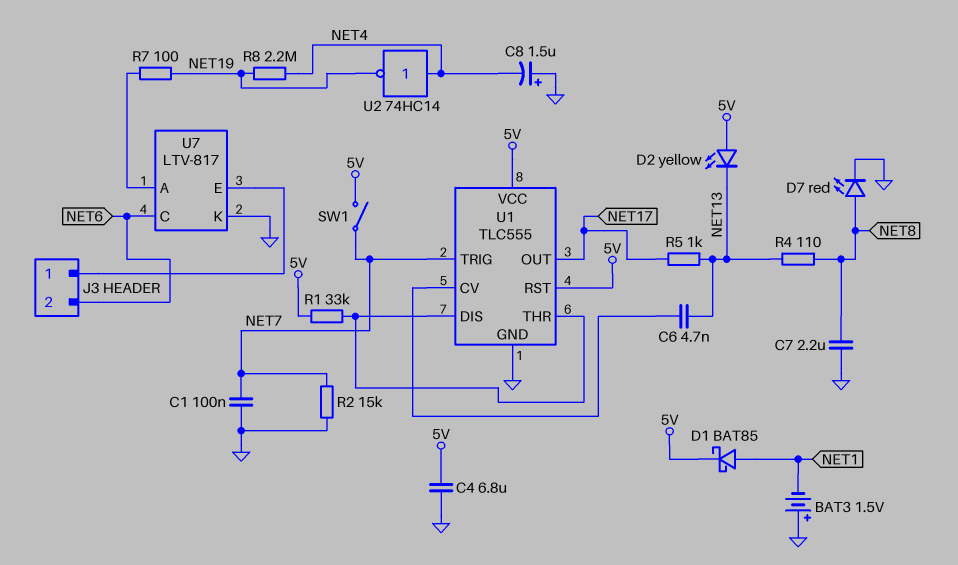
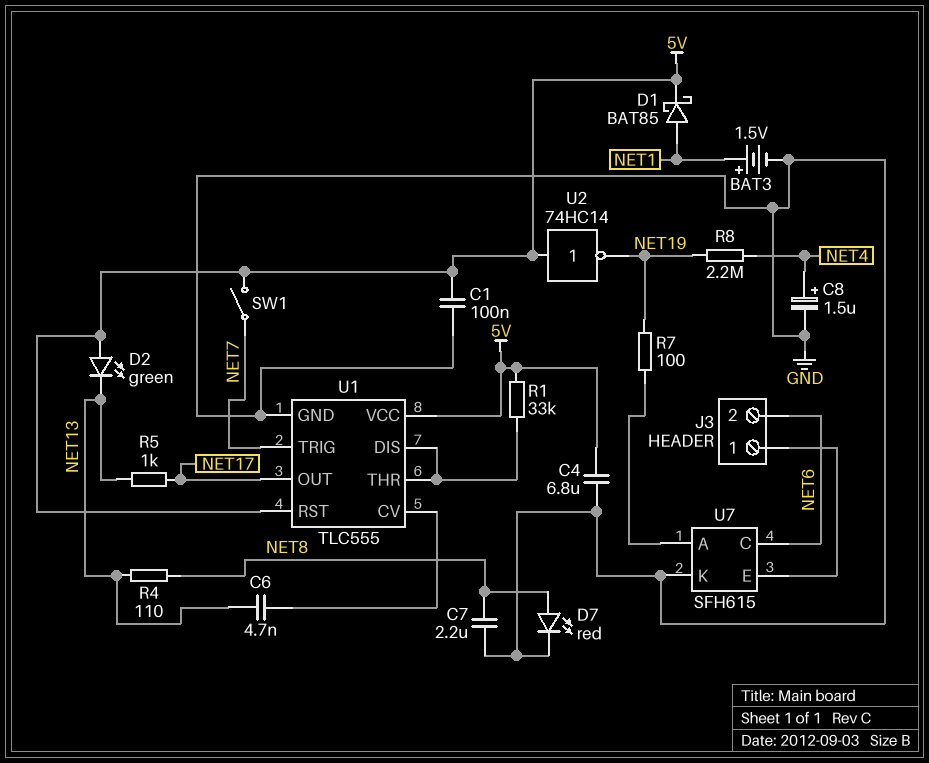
BAT3: 1.5V (plus GND, minus NET1) -> 1.5V (plus NET1, minus GND)
C1: 100nF (GND, NET7) -> 100nF (5V, GND)
C8: 1.5uF (plus GND, minus NET4) -> 1.5uF (plus NET4, minus GND)
D2: LED yellow (A 5V, K NET13) -> LED green (A 5V, K NET13)
R2: 15k (GND, NET7) -> none
U2: NOT 74HC14 (in NET4, out NET19) -> NOT 74HC14 (in 5V, out NET19)
U7: LTV-817 -> SFH615

